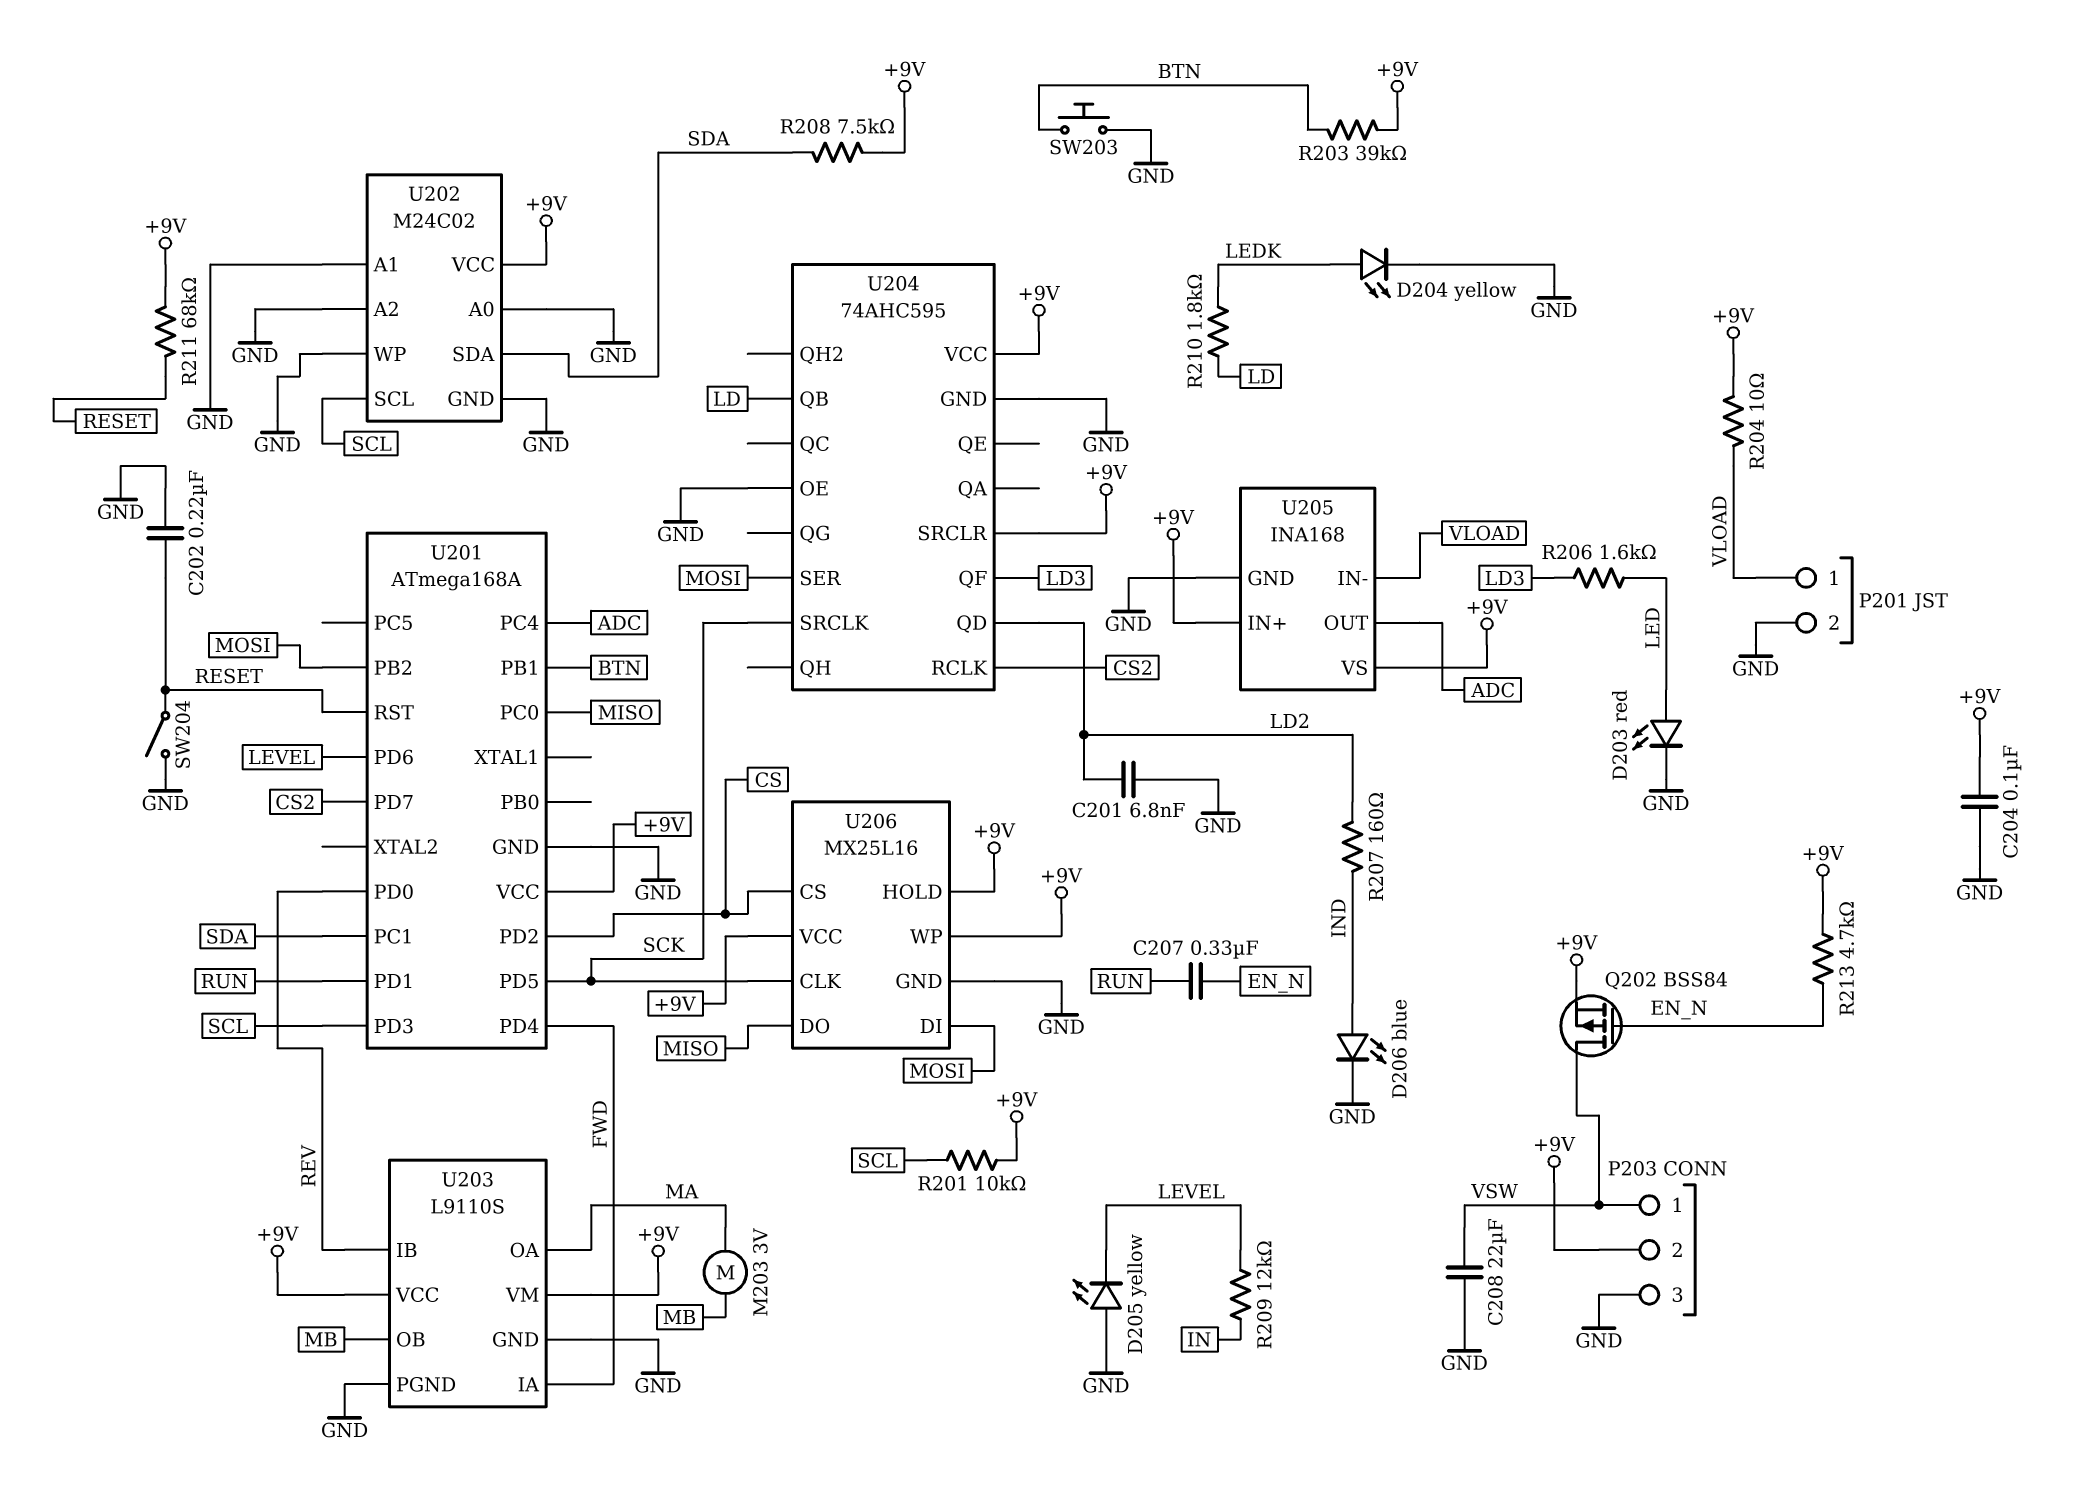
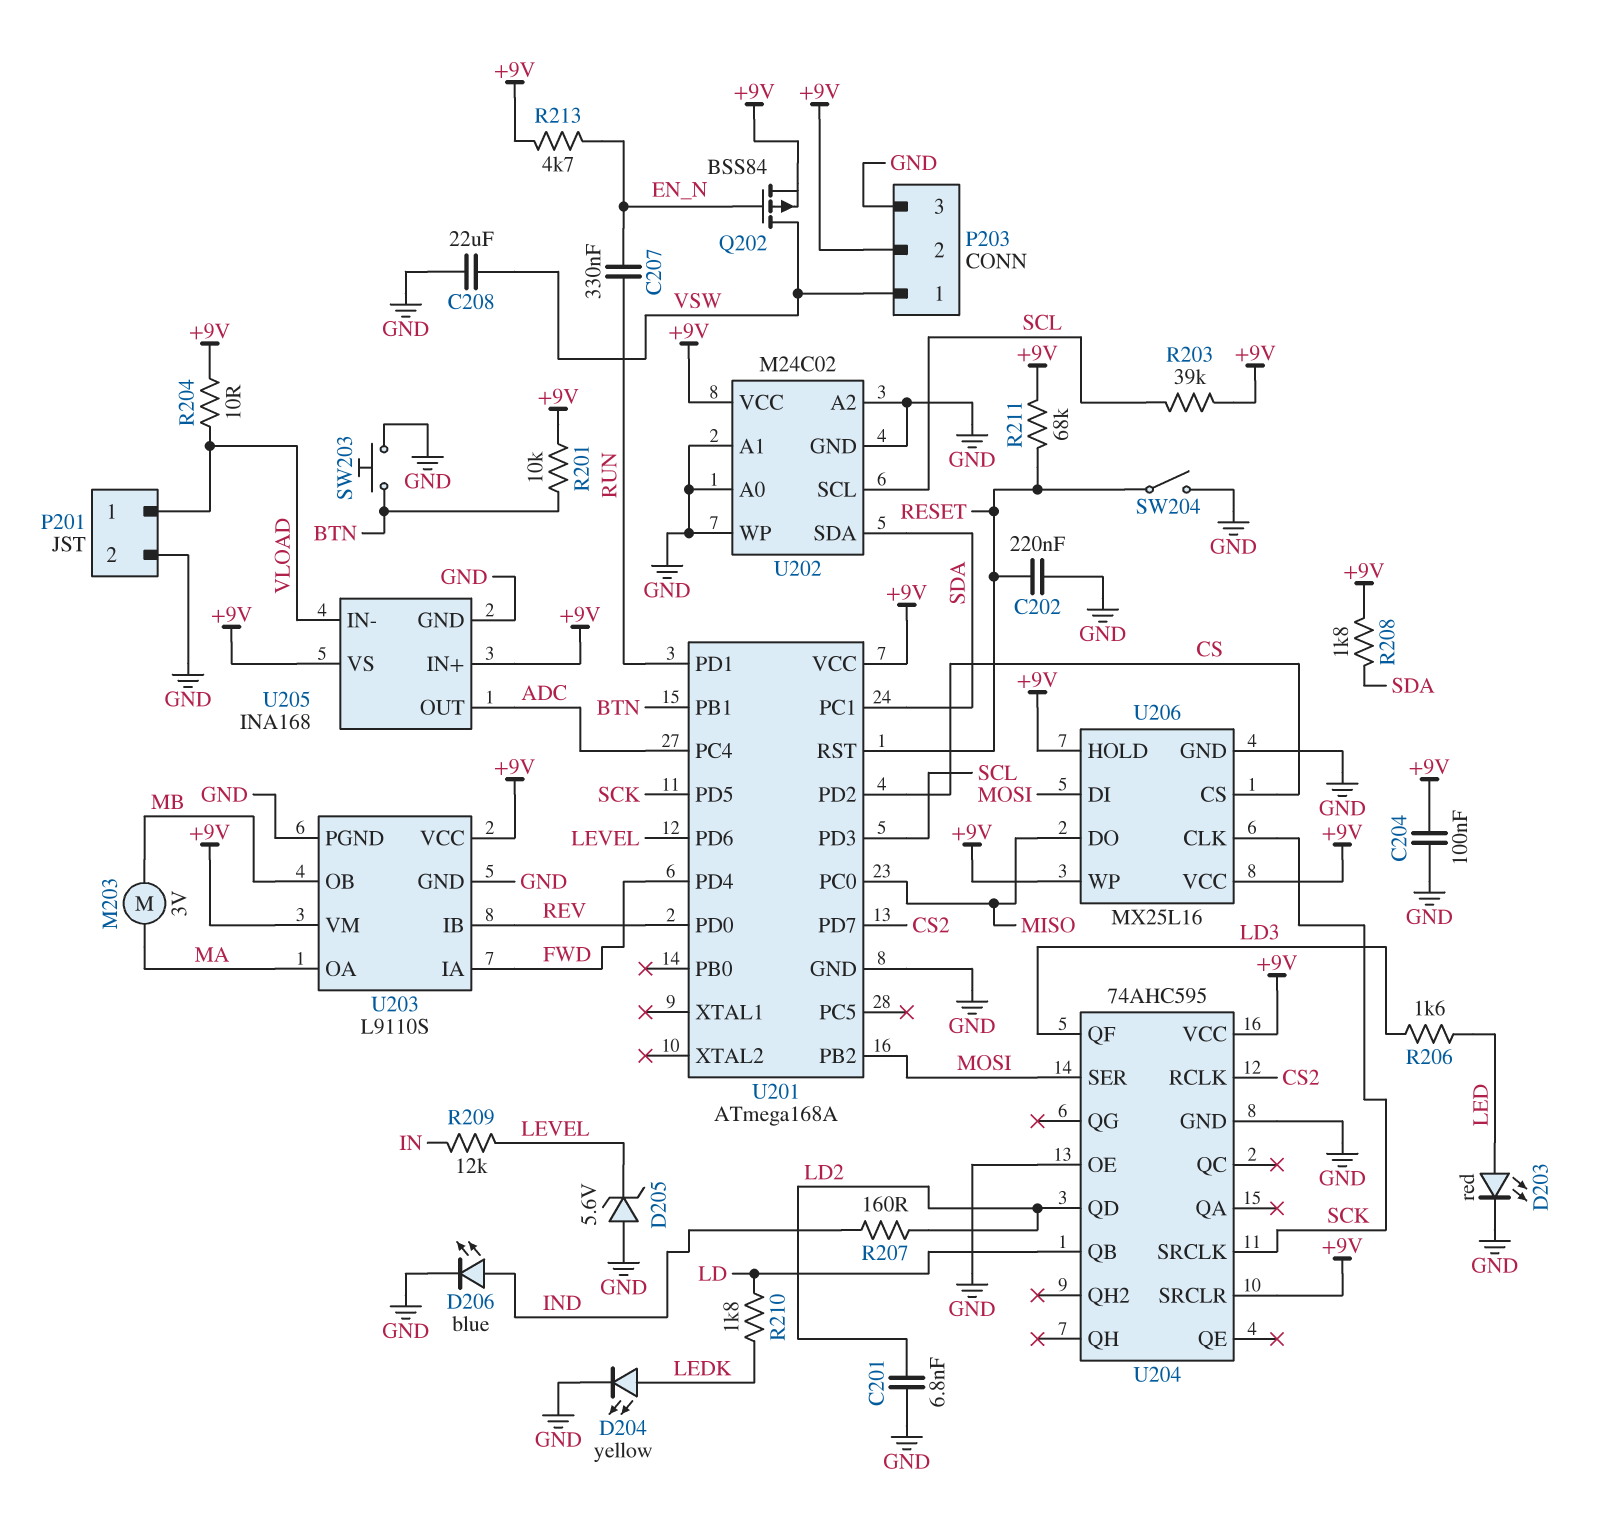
D205: LED yellow (A GND, K LEVEL) -> zener 5.6V (A GND, K LEVEL)
R201: 10k (+9V, SCL) -> 10k (+9V, BTN)
R203: 39k (+9V, BTN) -> 39k (+9V, SCL)
R208: 7.5k (+9V, SDA) -> 1.8k (+9V, SDA)

